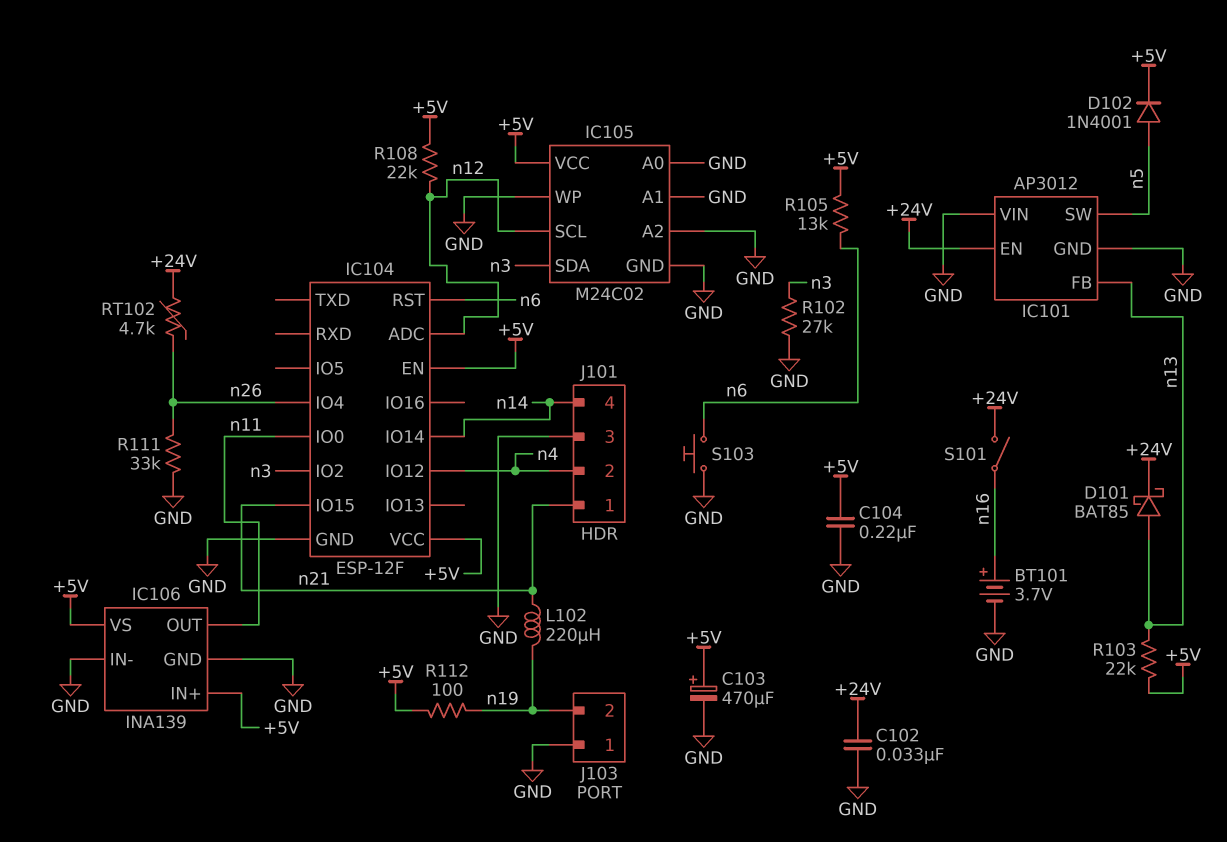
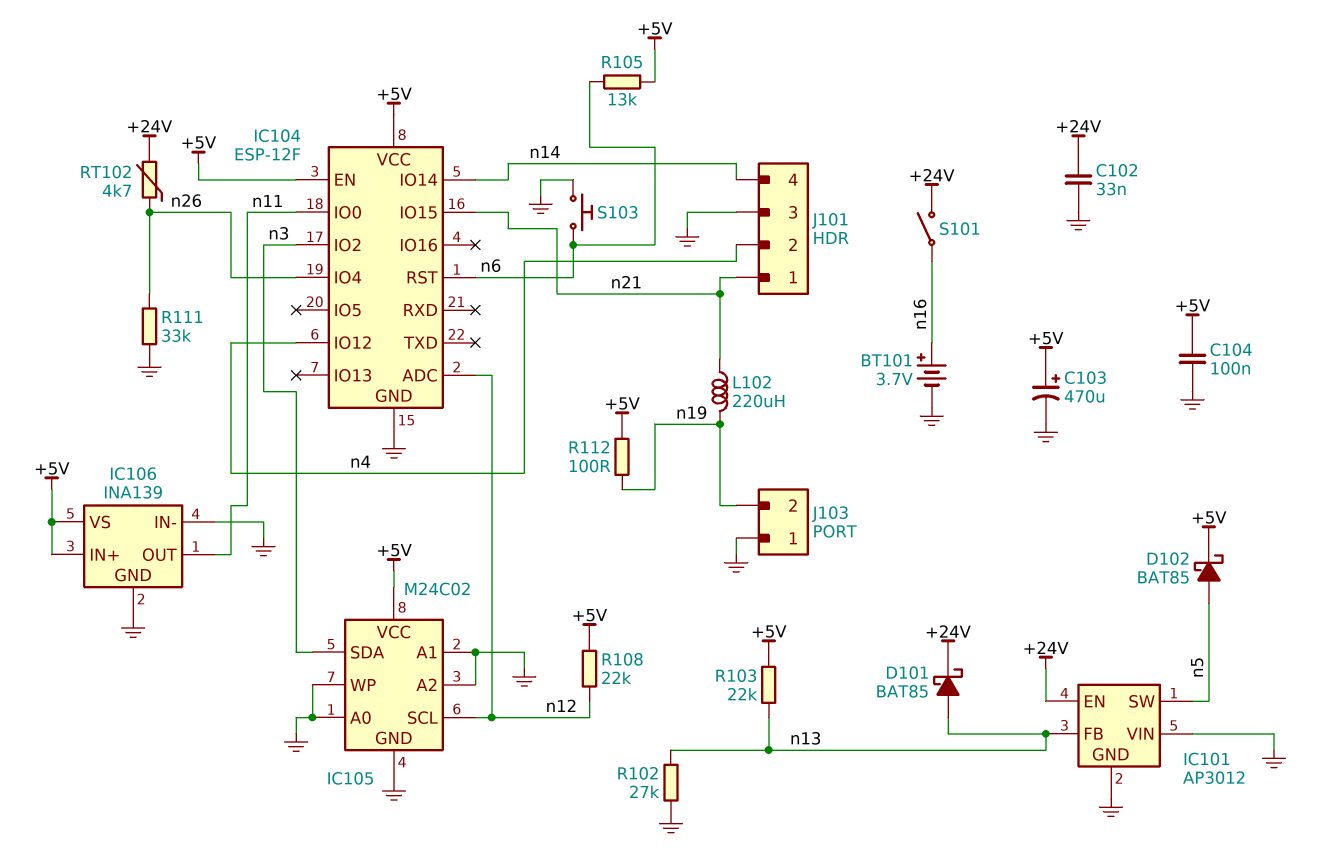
C104: 220nF (+5V, GND) -> 100nF (+5V, GND)
D102: diode 1N4001 (A n5, K +5V) -> schottky BAT85 (A n5, K +5V)
R102: 27k (GND, n3) -> 27k (GND, n13)

